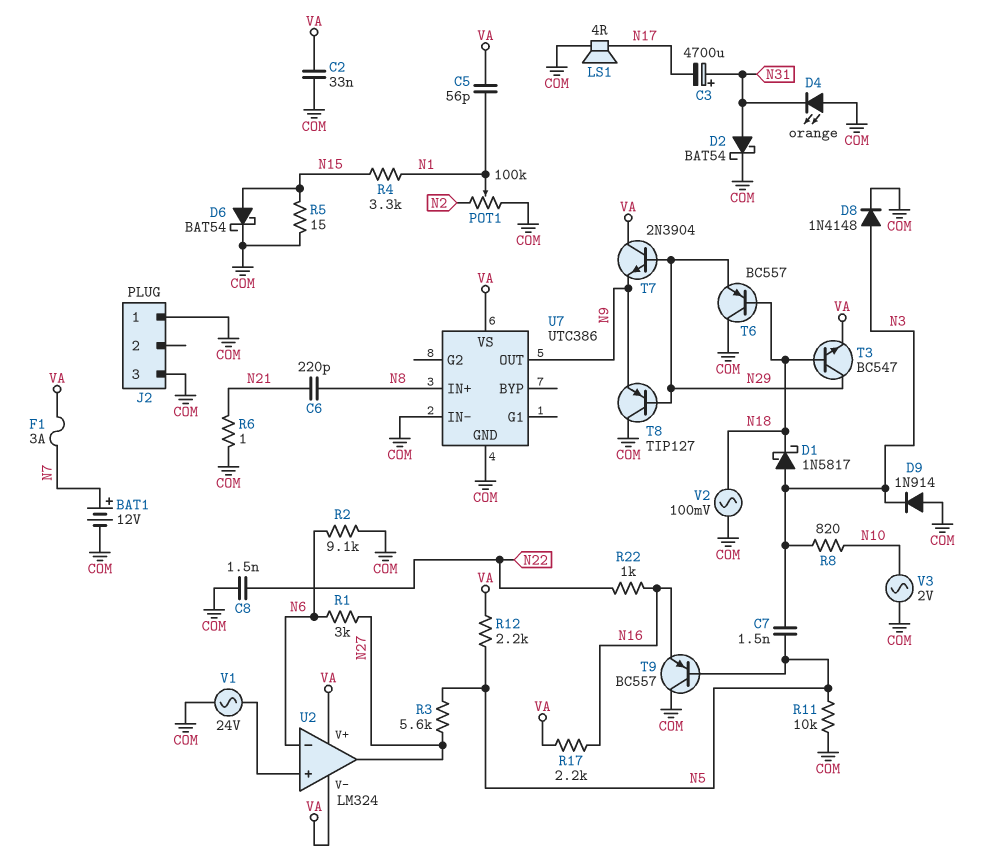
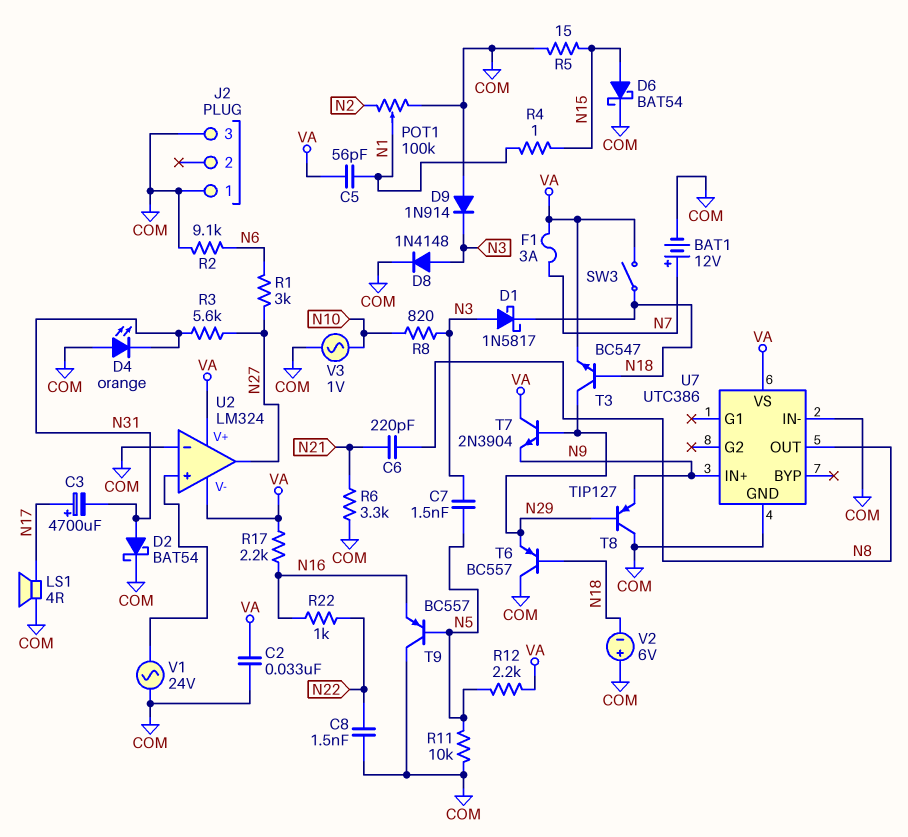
C3: 4700uF (plus N31, minus N17) -> 4700uF (plus N17, minus N31)
R3: 5.6k (N5, N27) -> 5.6k (N27, N31)
R4: 3.3k (N1, N15) -> 1 (N1, N15)
R6: 1 (COM, N21) -> 3.3k (COM, N21)
SW3: none -> switch (N18, VA)
U2 pin in-: N6 -> COM
U7 pin IN+: N8 -> N9
U7 pin OUT: N9 -> N8
V2: AC 100mV (COM, N18) -> 6V (plus COM, minus N18)
V3: AC 2V (COM, N10) -> AC 1V (COM, N10)

